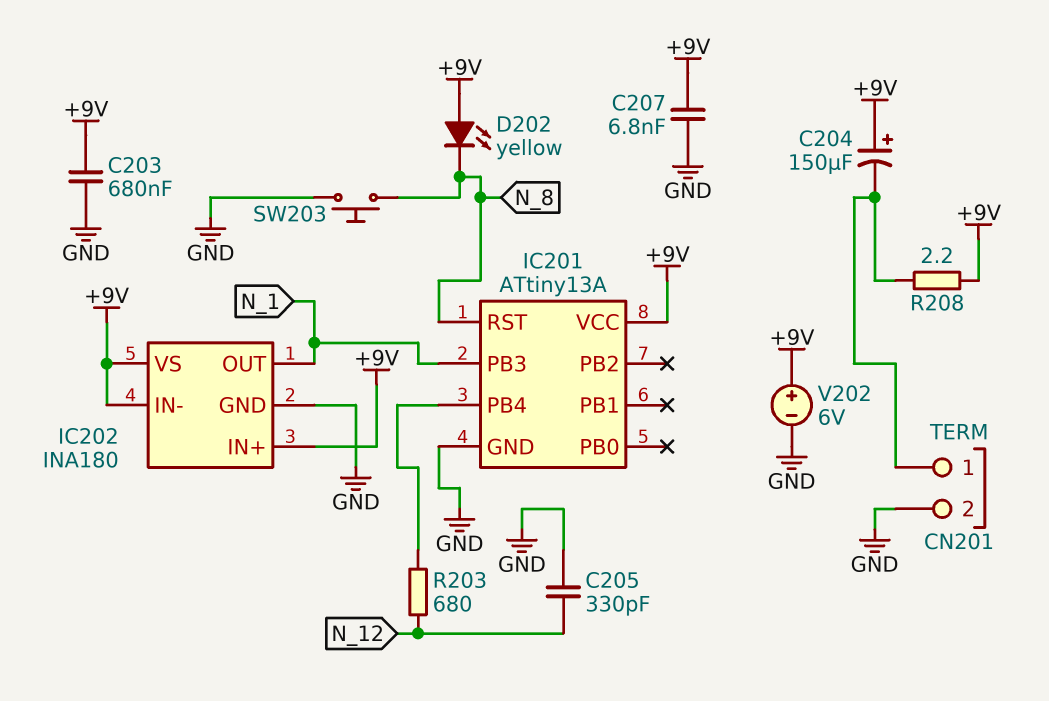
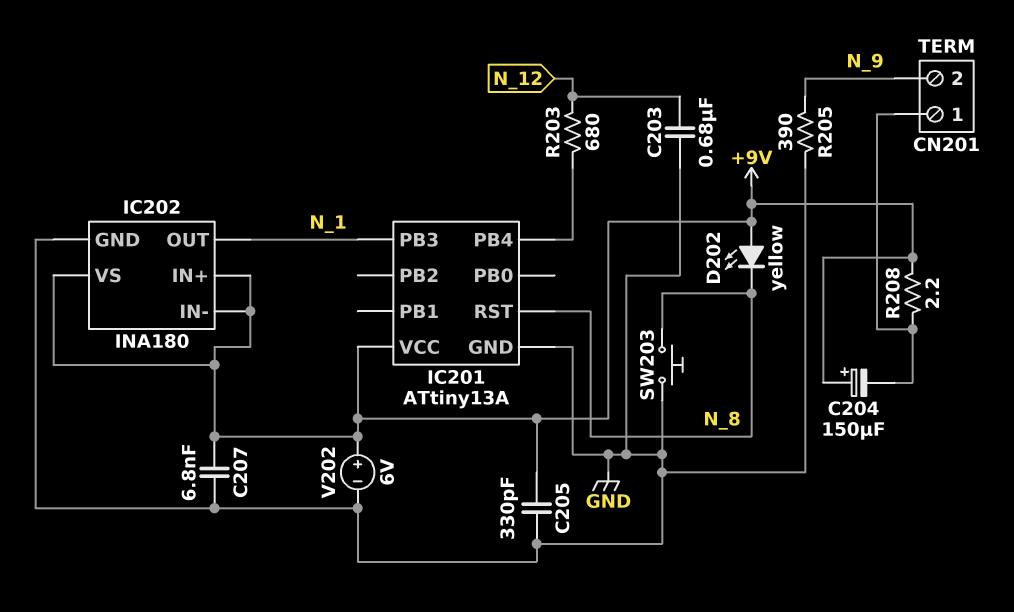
C203: 680nF (+9V, GND) -> 680nF (GND, N_12)
C205: 330pF (GND, N_12) -> 330pF (+9V, GND)
CN201 pin 2: GND -> N_9
R205: none -> 390 (GND, N_9)

